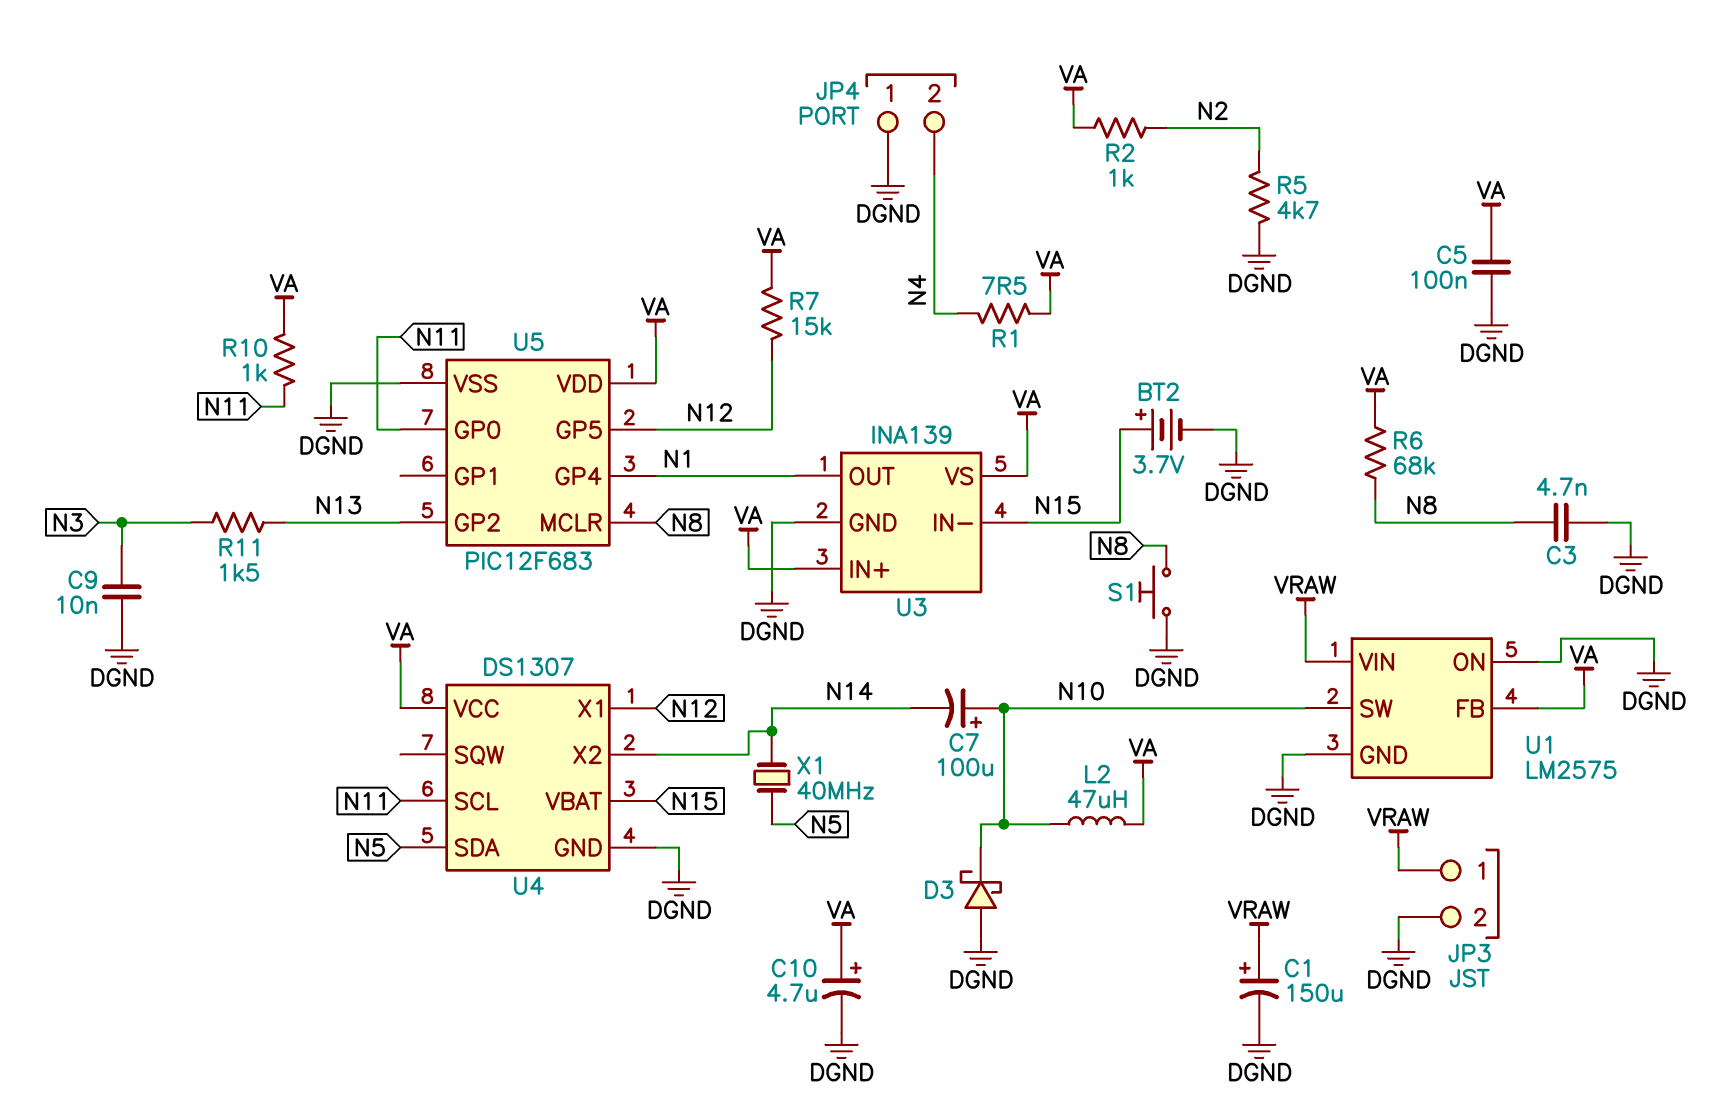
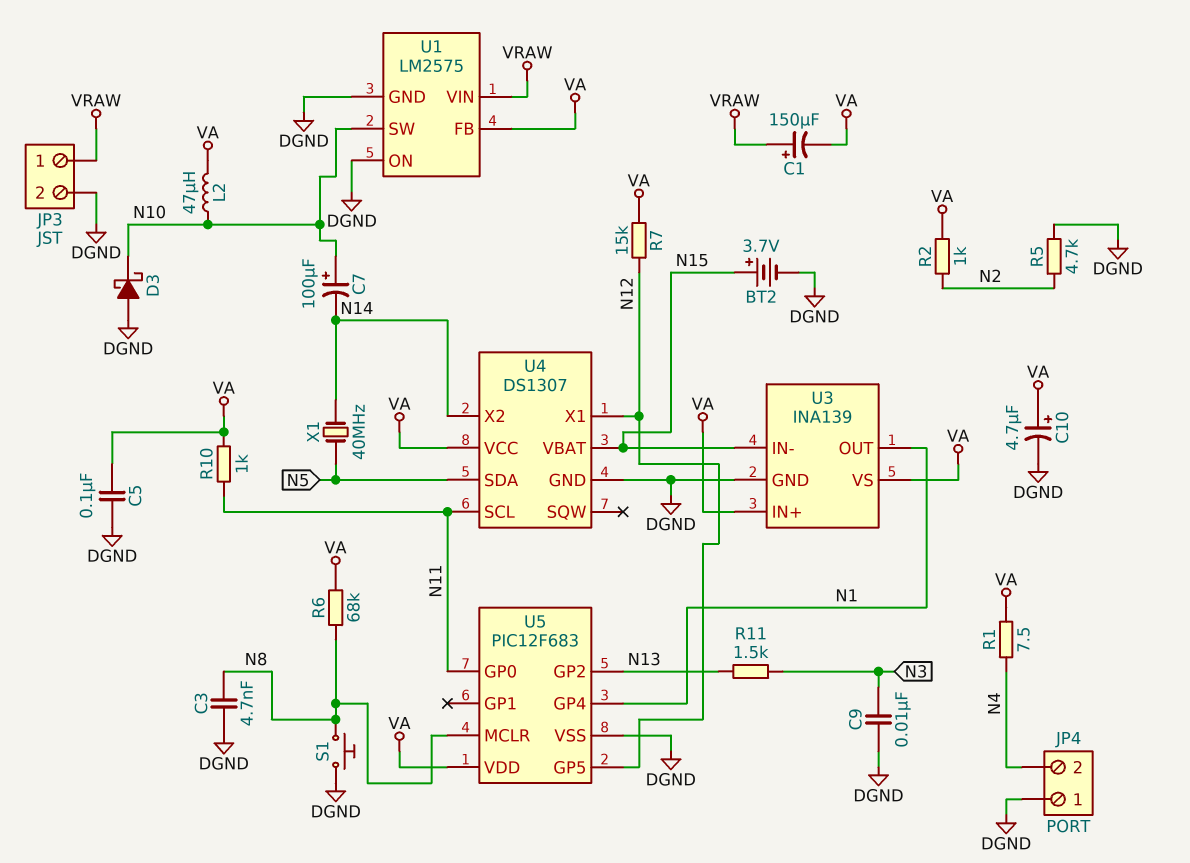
C1: 150uF (plus VRAW, minus DGND) -> 150uF (plus VRAW, minus VA)

